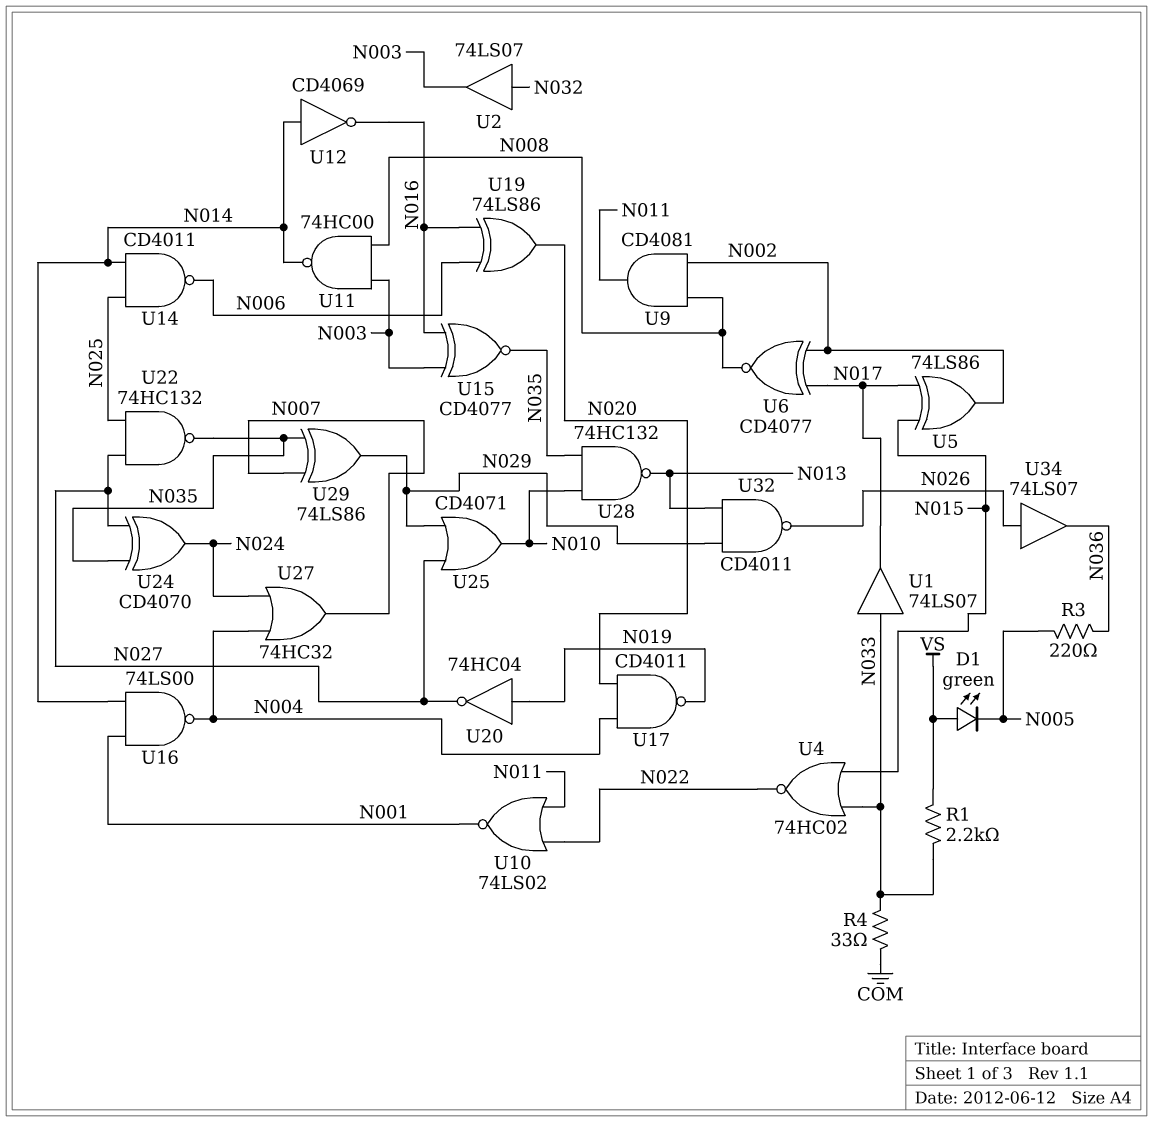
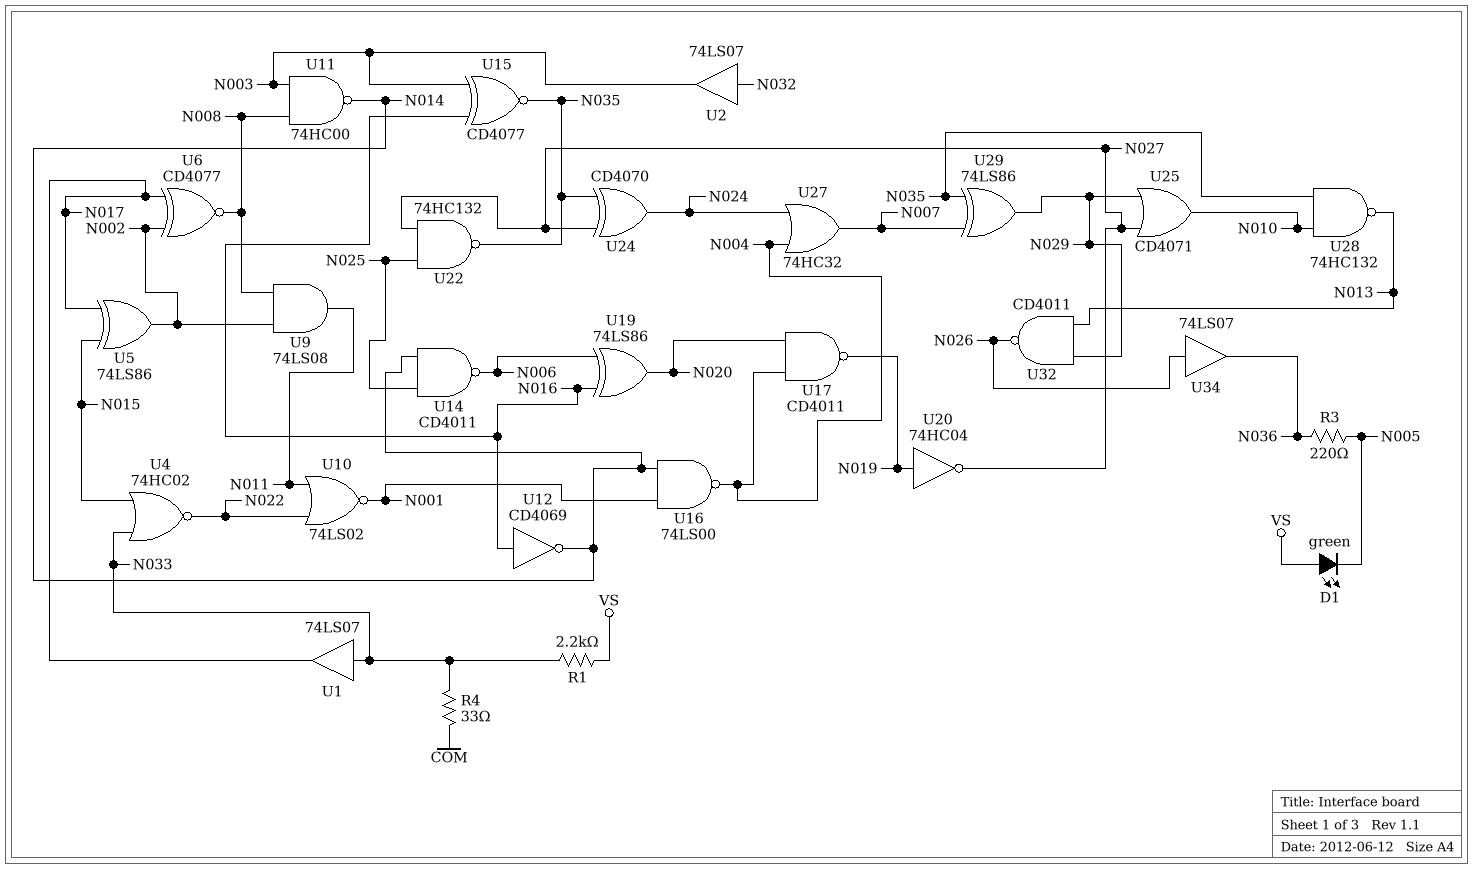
U9: AND CD4081 (in N002, in N008, out N011) -> AND 74LS08 (in N002, in N008, out N011)
U12: NOT CD4069 (in N014, out N016) -> NOT CD4069 (in N016, out N014)

